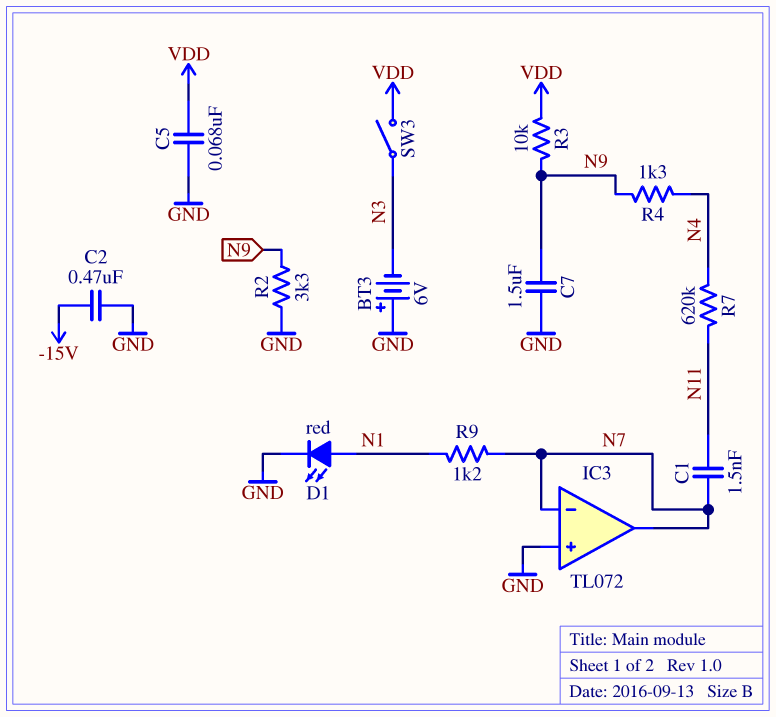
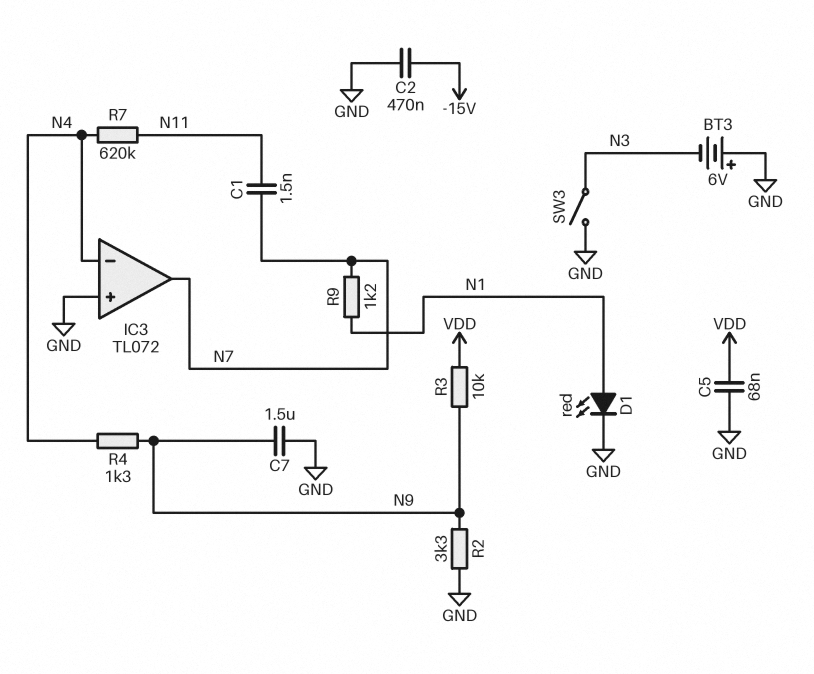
IC3 pin in-: N7 -> N4
SW3: switch (N3, VDD) -> switch (GND, N3)

